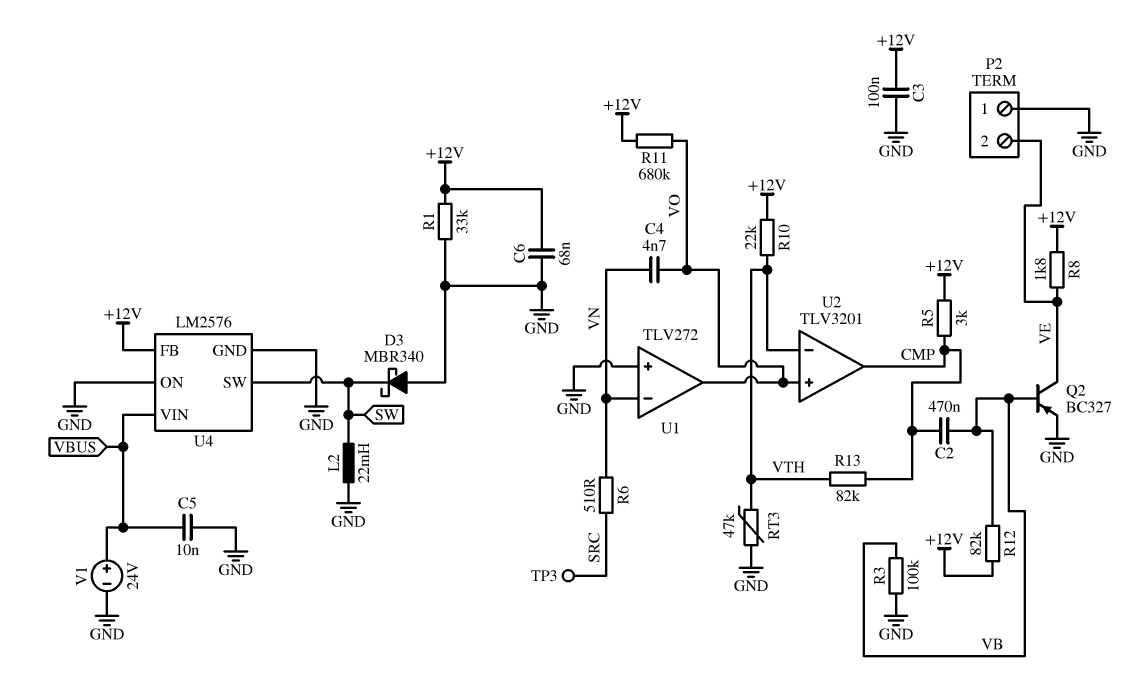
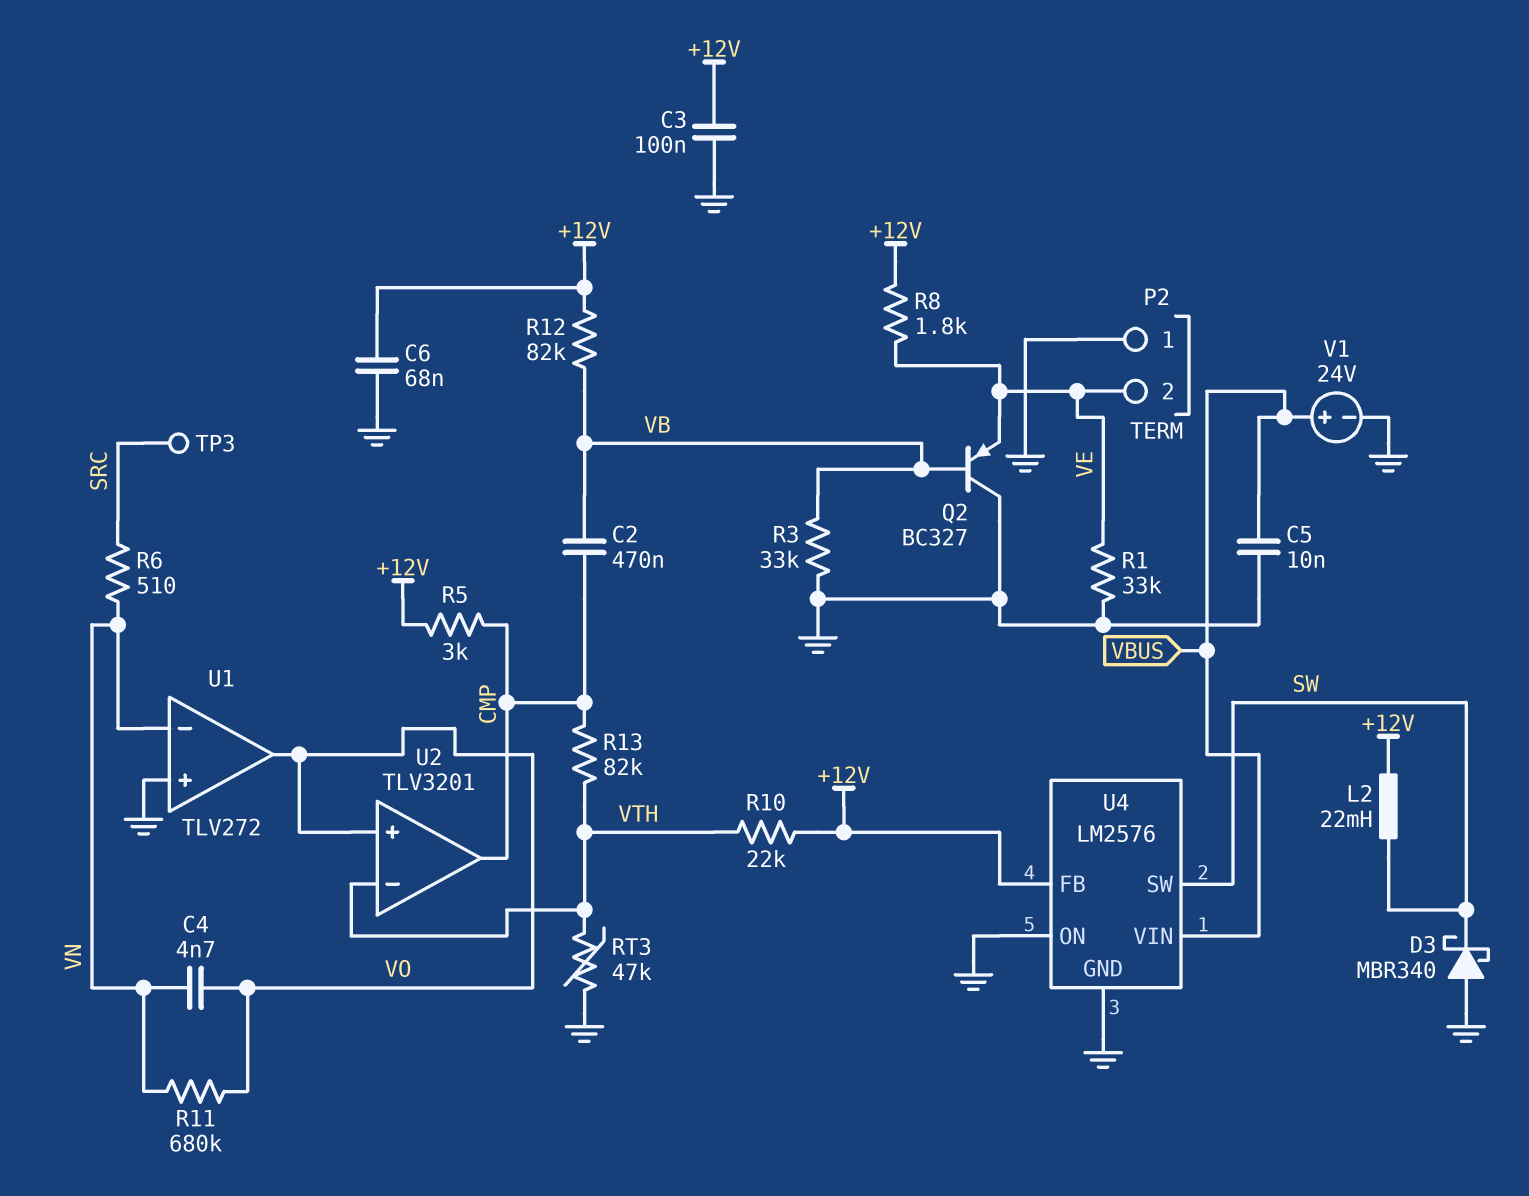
L2: 22mH (GND, SW) -> 22mH (+12V, SW)
Q2: PNP BC327 (B VB, C VE, E GND) -> PNP BC327 (B VB, C GND, E VE)
R1: 33k (+12V, GND) -> 33k (GND, VE)
R3: 100k (GND, VB) -> 33k (GND, VB)
R11: 680k (+12V, VO) -> 680k (VN, VO)

